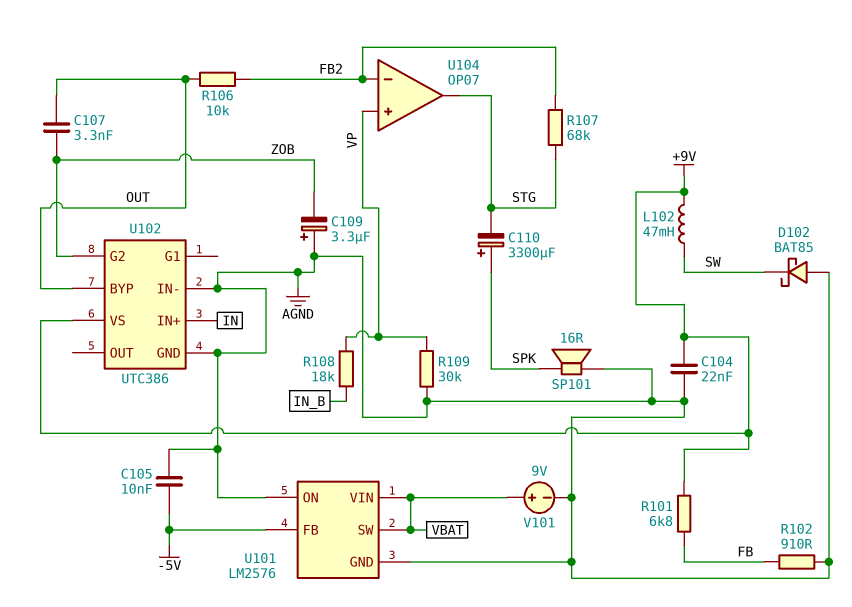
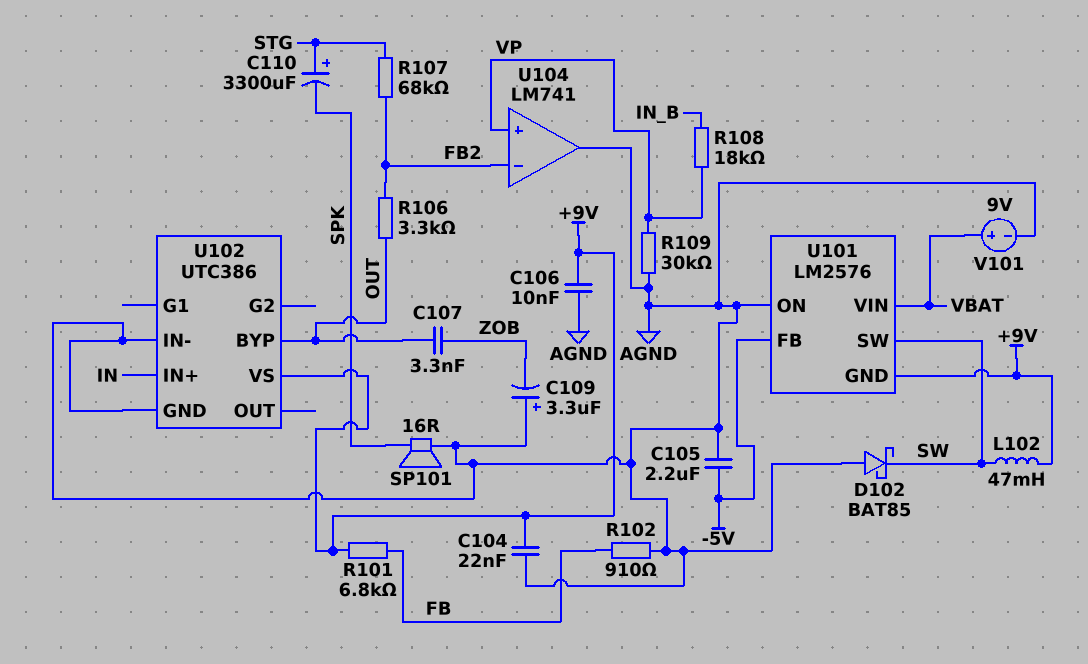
C105: 10nF (-5V, AGND) -> 2.2uF (-5V, AGND)
C106: none -> 10nF (+9V, AGND)
C110: 3300uF (plus SPK, minus STG) -> 3300uF (plus STG, minus SPK)
R106: 10k (FB2, OUT) -> 3.3k (FB2, OUT)
U101 pin GND: AGND -> +9V
U101 pin SW: VBAT -> SW
U102 pin G2: ZOB -> none
U104: OP07 -> LM741
U104 pin out: STG -> AGND

